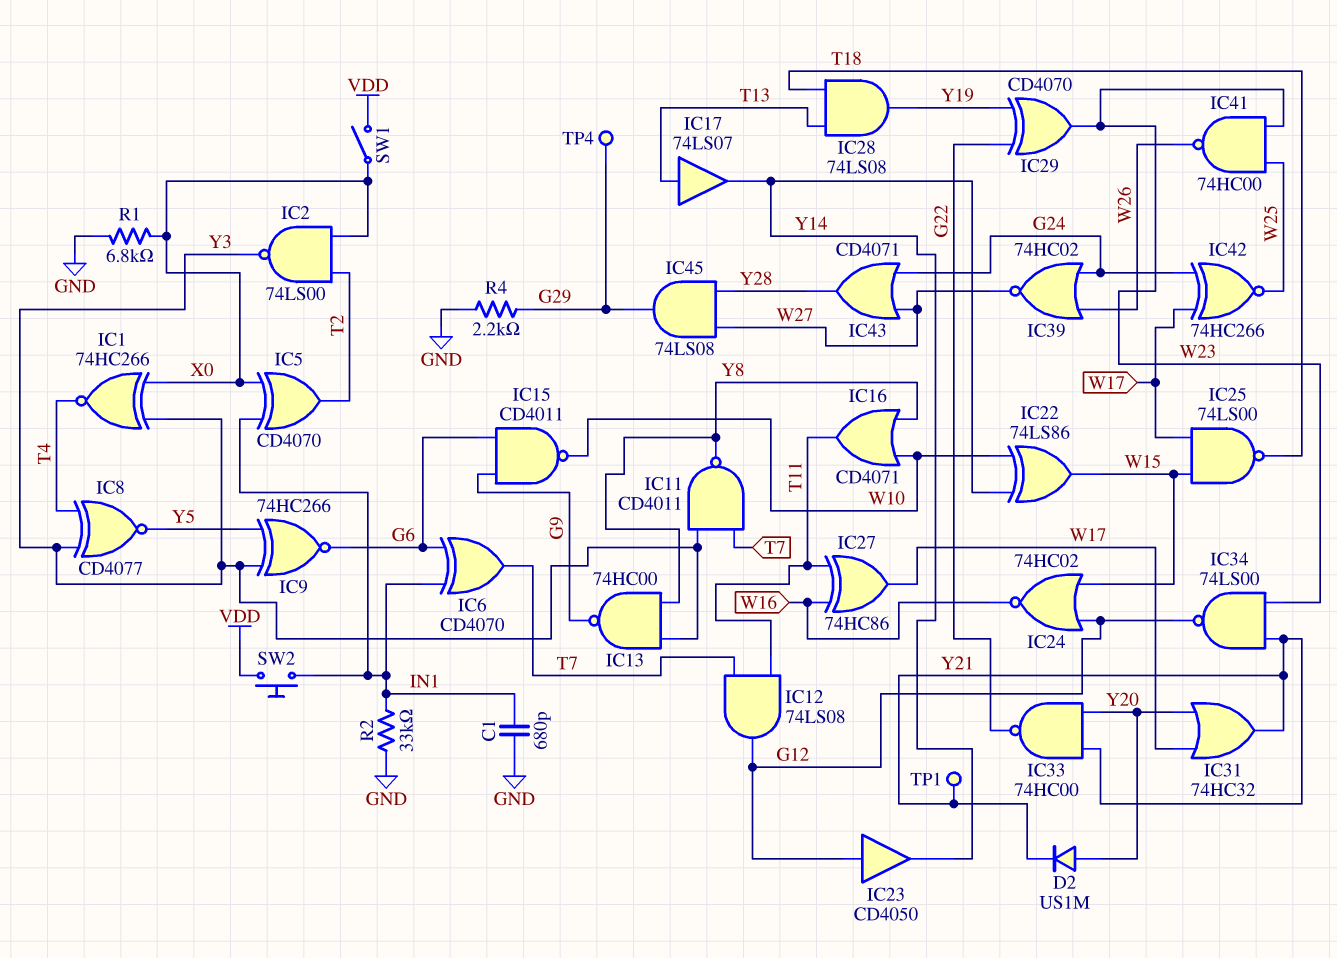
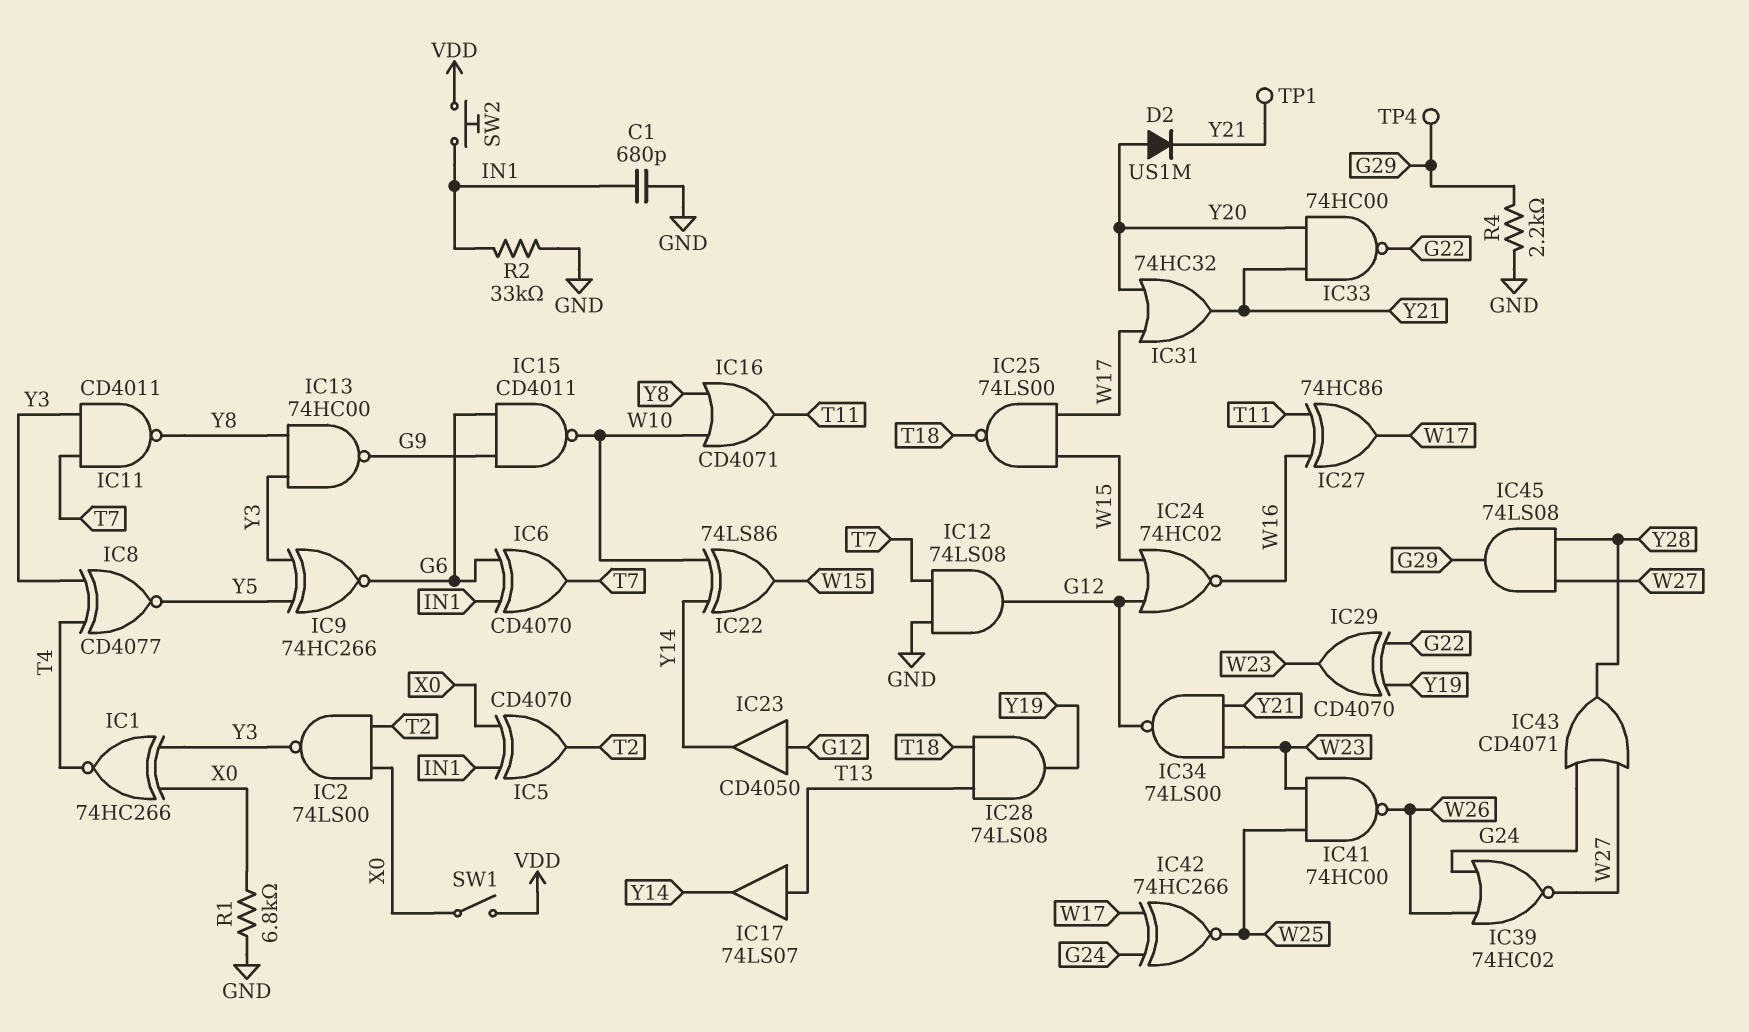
IC12: AND 74LS08 (in T7, in T11, out G12) -> AND 74LS08 (in GND, in T7, out G12)

